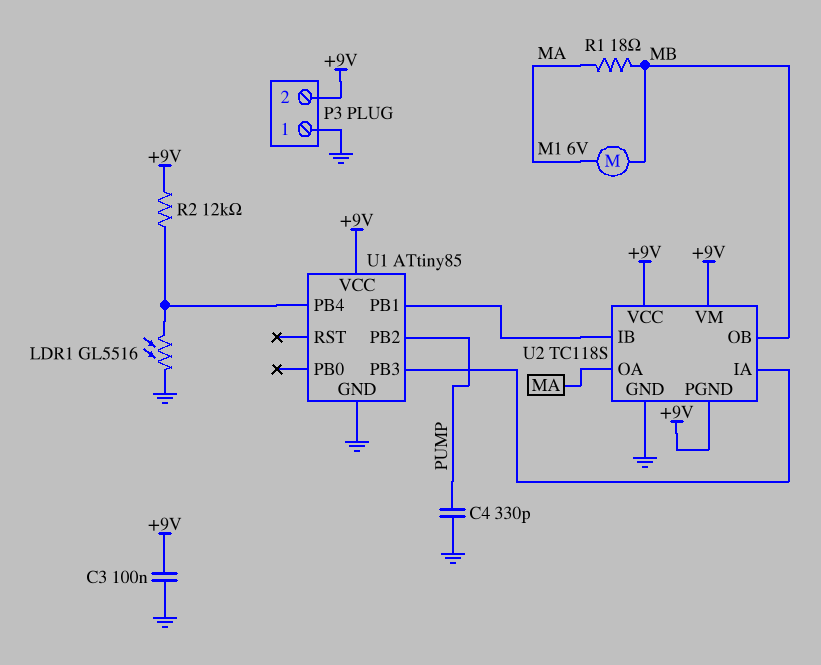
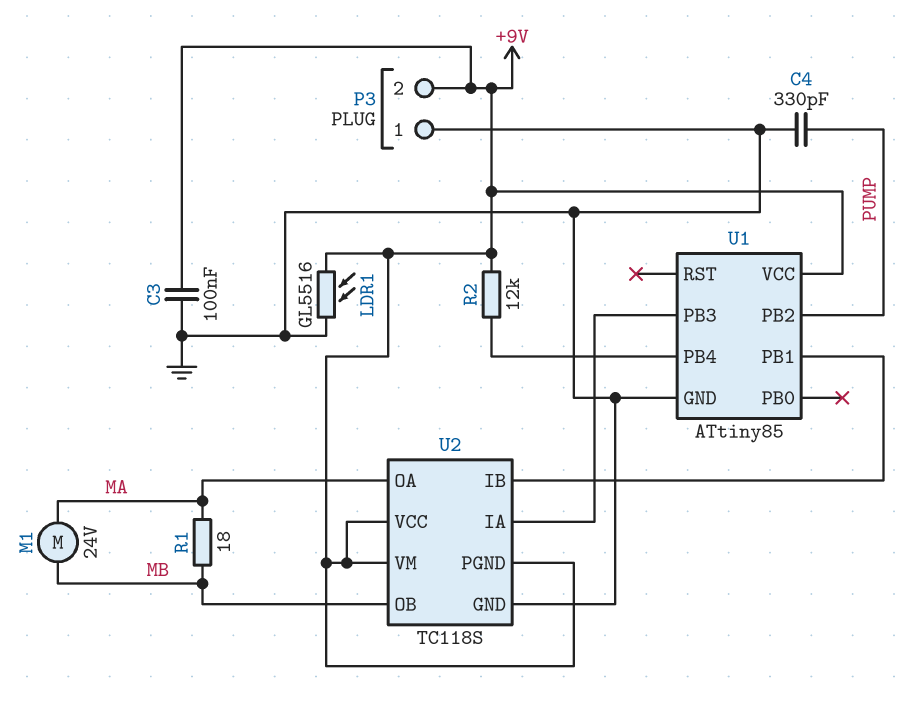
LDR1: GL5516 (GND, U1/PB4) -> GL5516 (+9V, GND)
M1: motor 6V (MA, MB) -> motor 24V (MA, MB)

